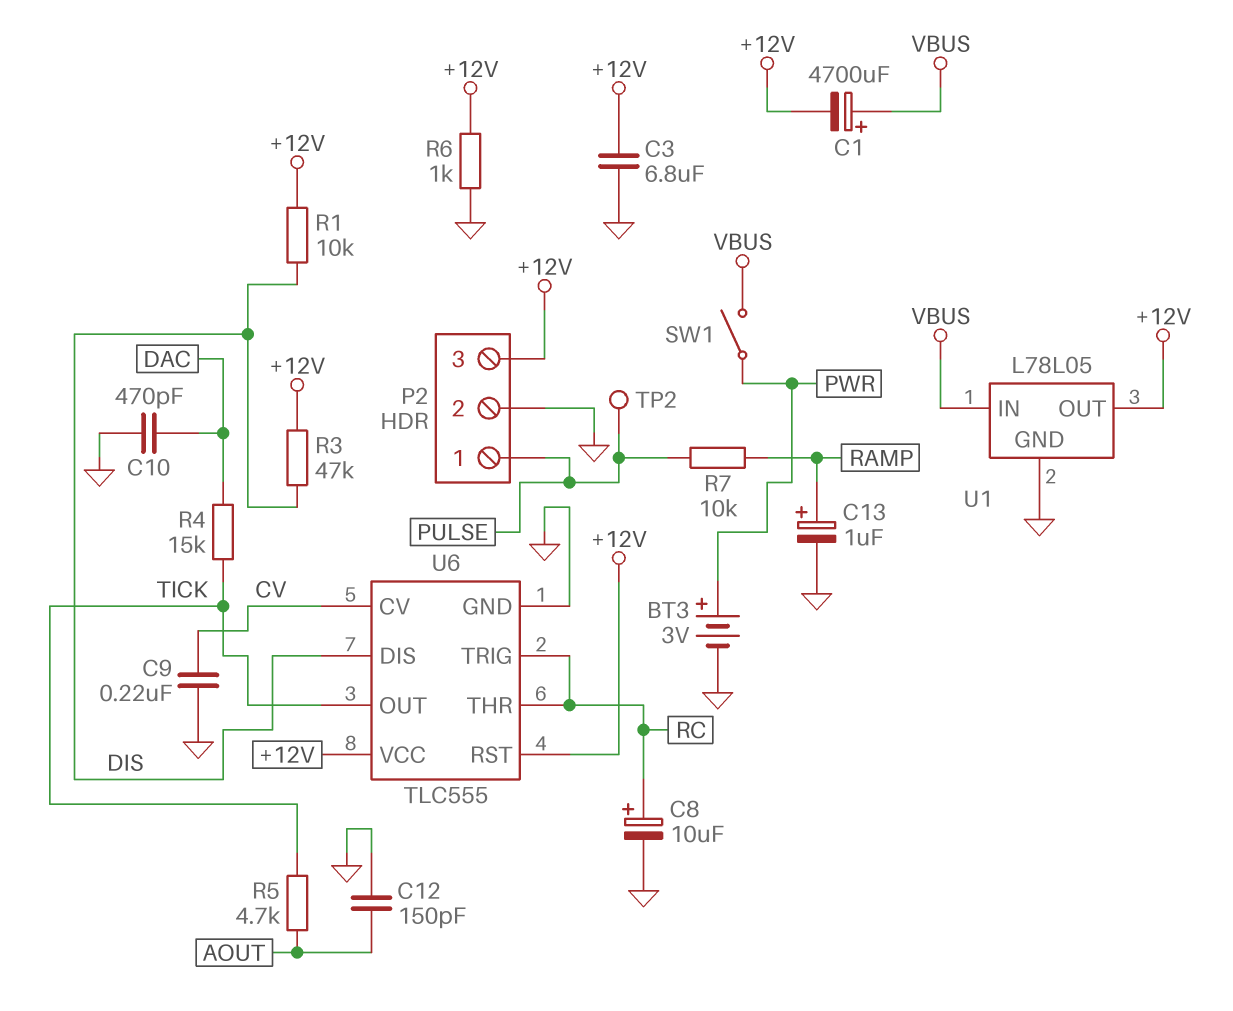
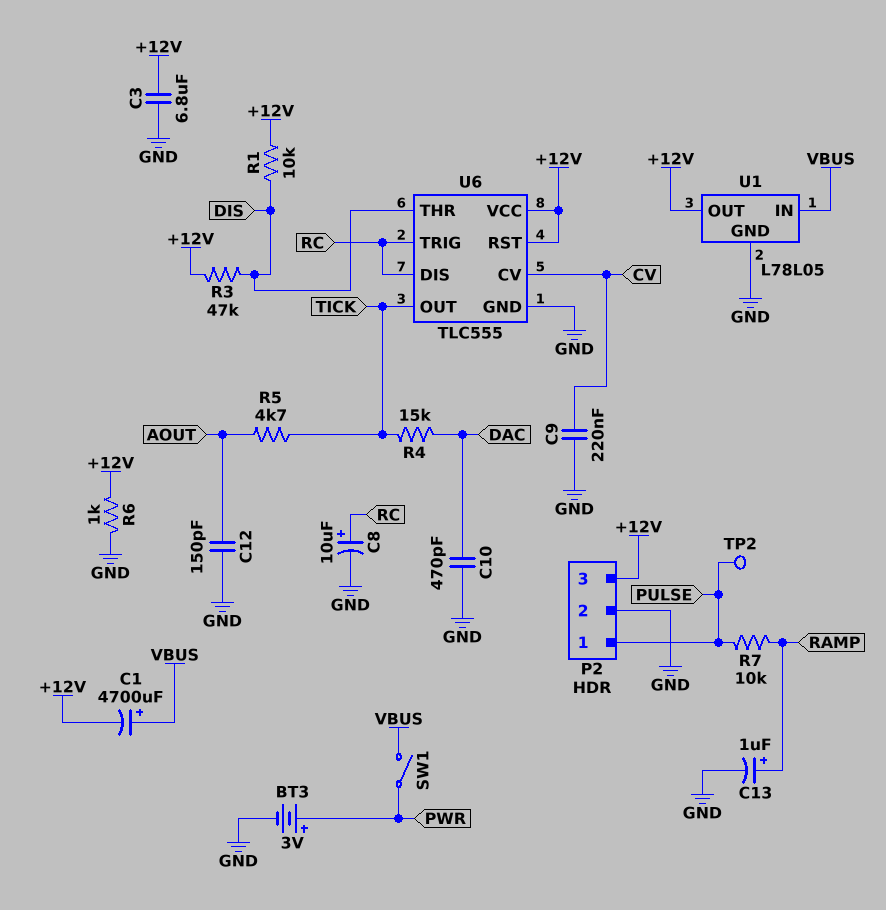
U6 pin DIS: DIS -> RC
U6 pin THR: RC -> DIS

